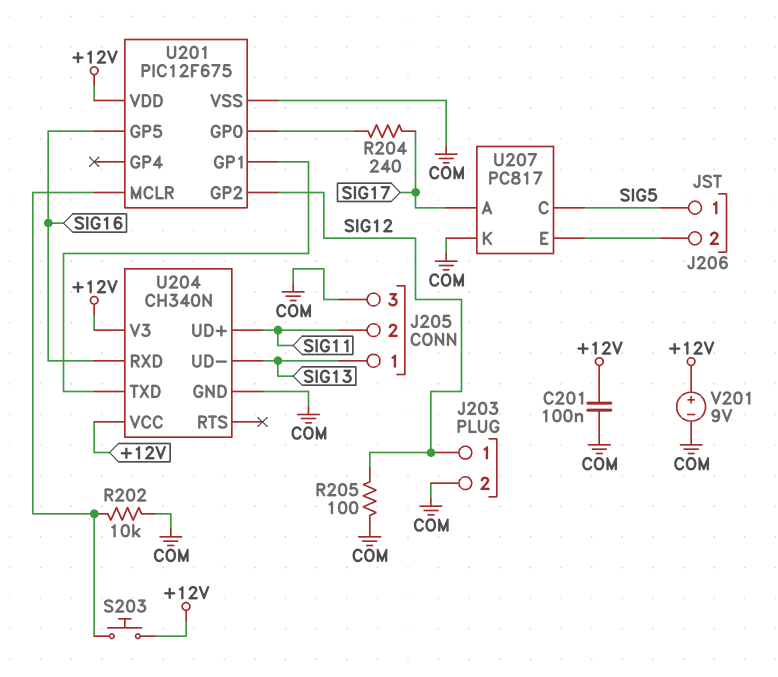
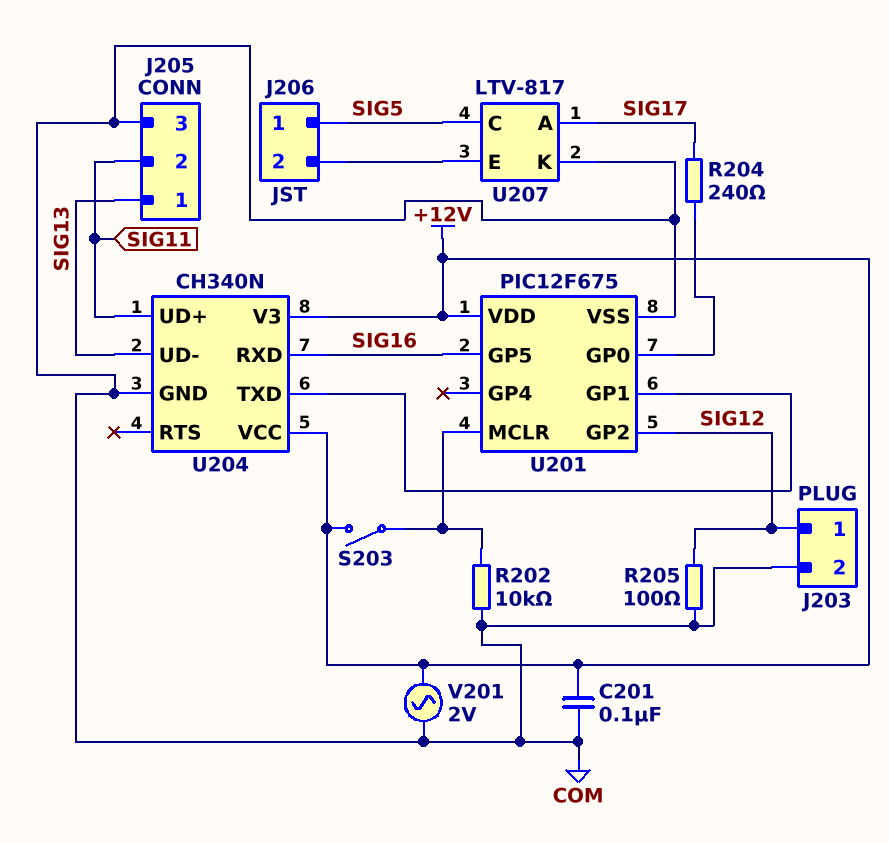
S203: button (+12V, U201/MCLR) -> switch (+12V, U201/MCLR)
U207: PC817 -> LTV-817
V201: 9V (plus +12V, minus COM) -> AC 2V (+12V, COM)

